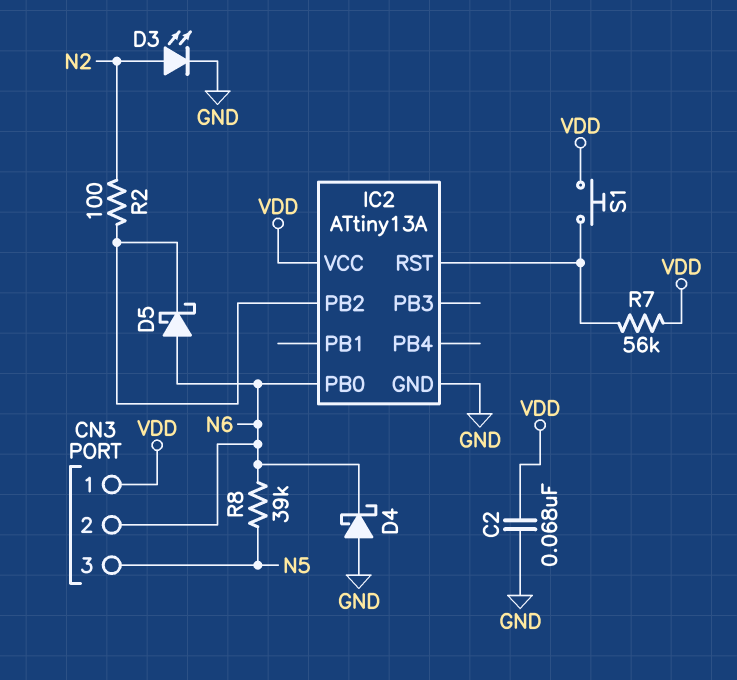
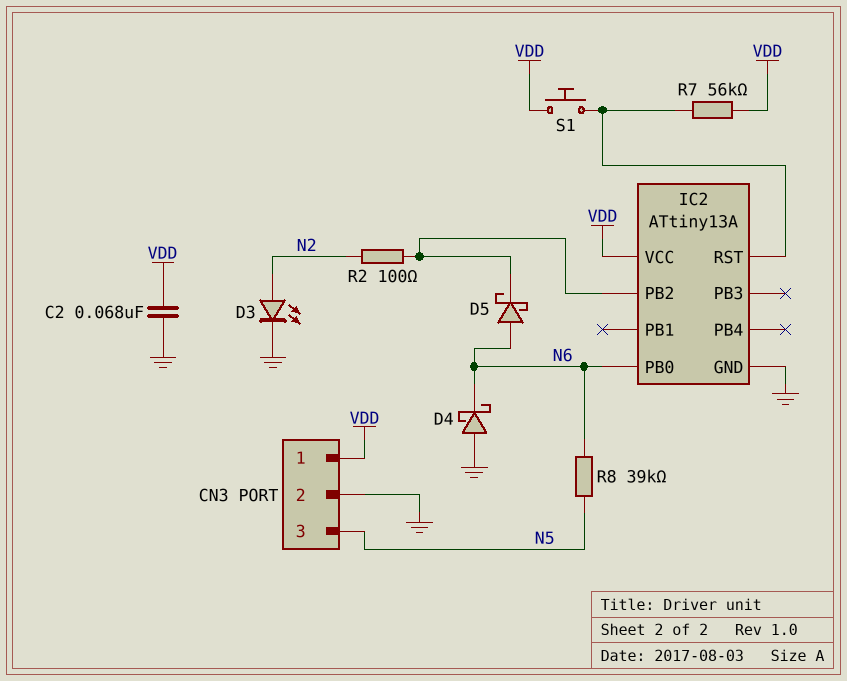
CN3 pin 2: N6 -> GND

